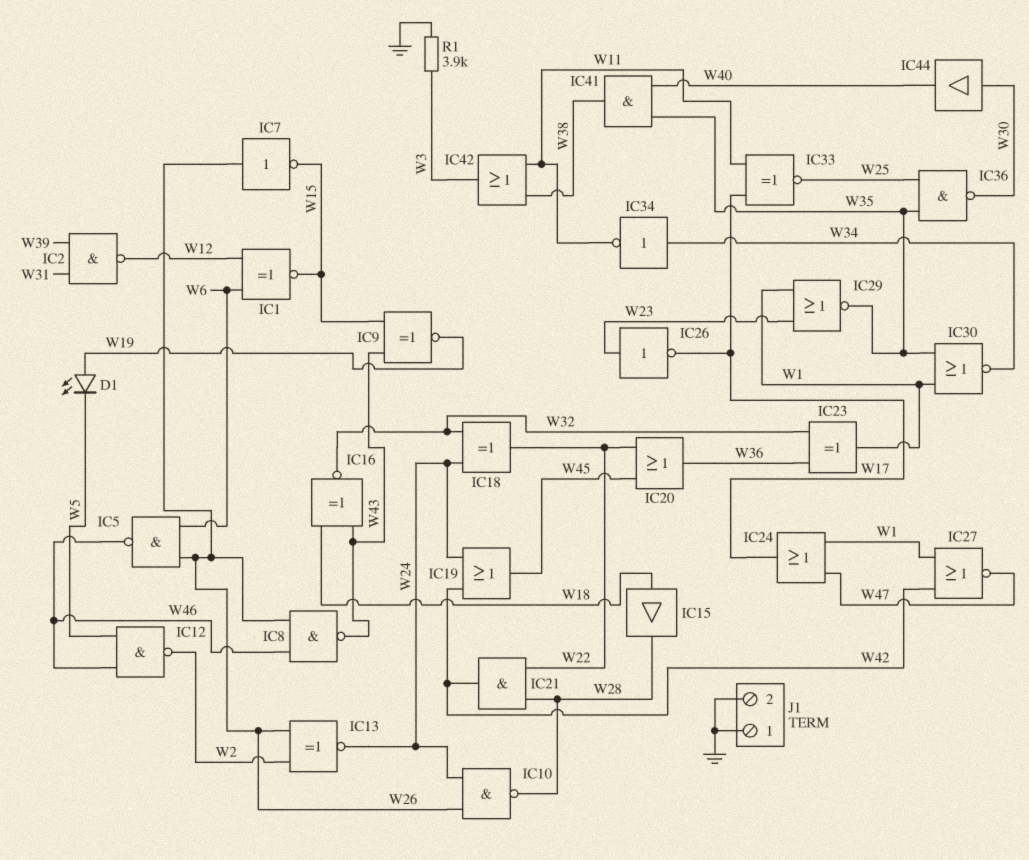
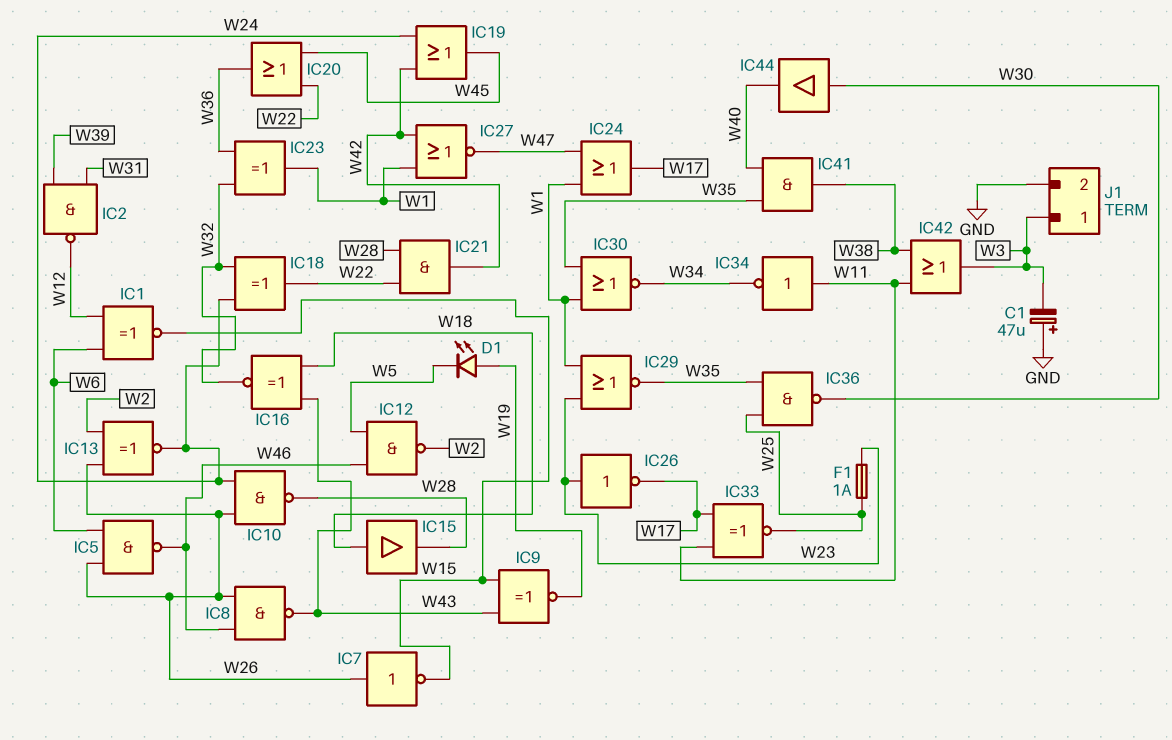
C1: none -> 47uF (plus GND, minus W3)
F1: none -> 1A (W23, W25)
IC34: NOT (in W34, out W11) -> NOT (in W11, out W34)
J1 pin 1: GND -> W3
R1: 3.9k (GND, W3) -> none

